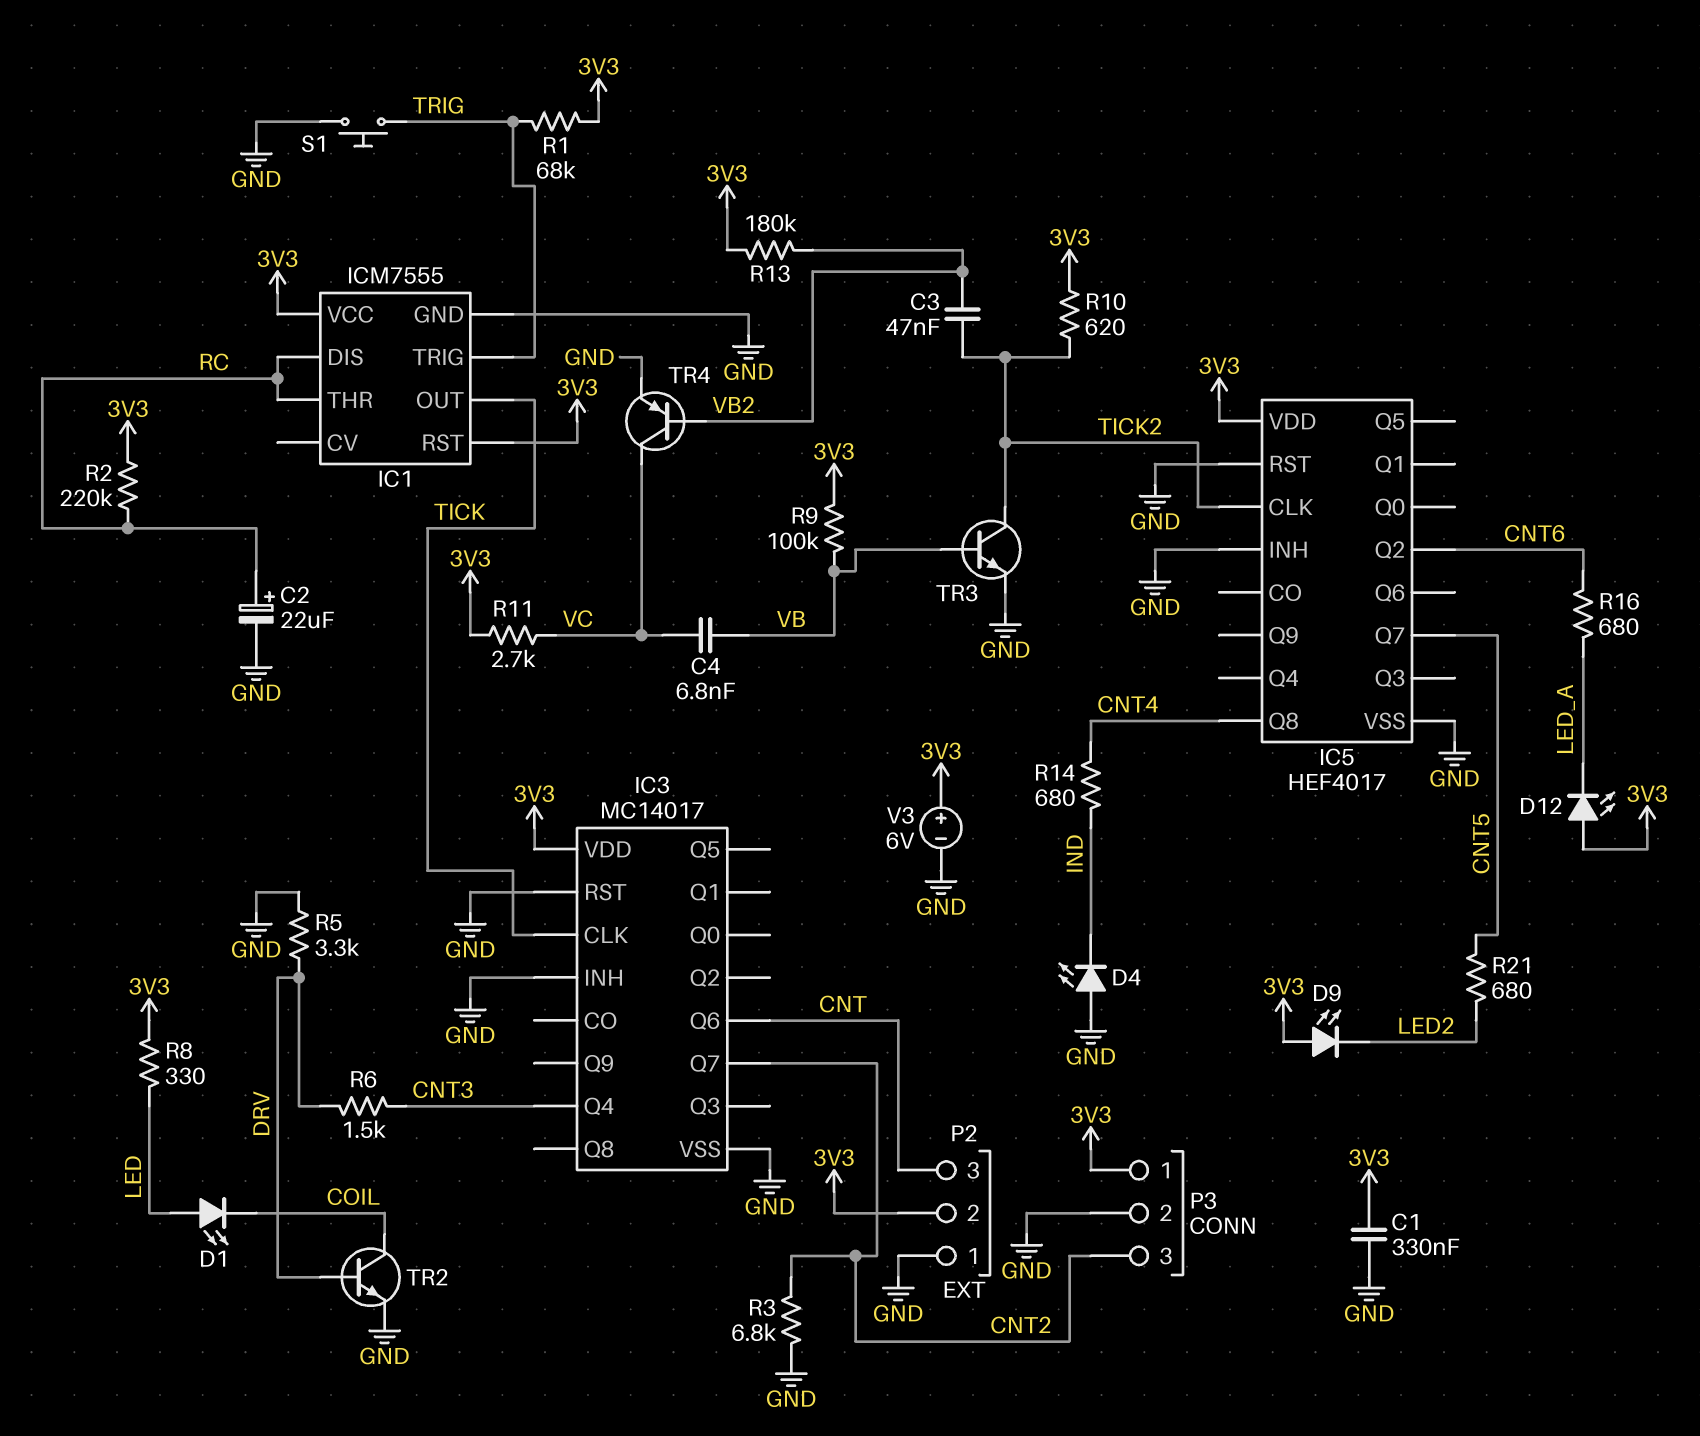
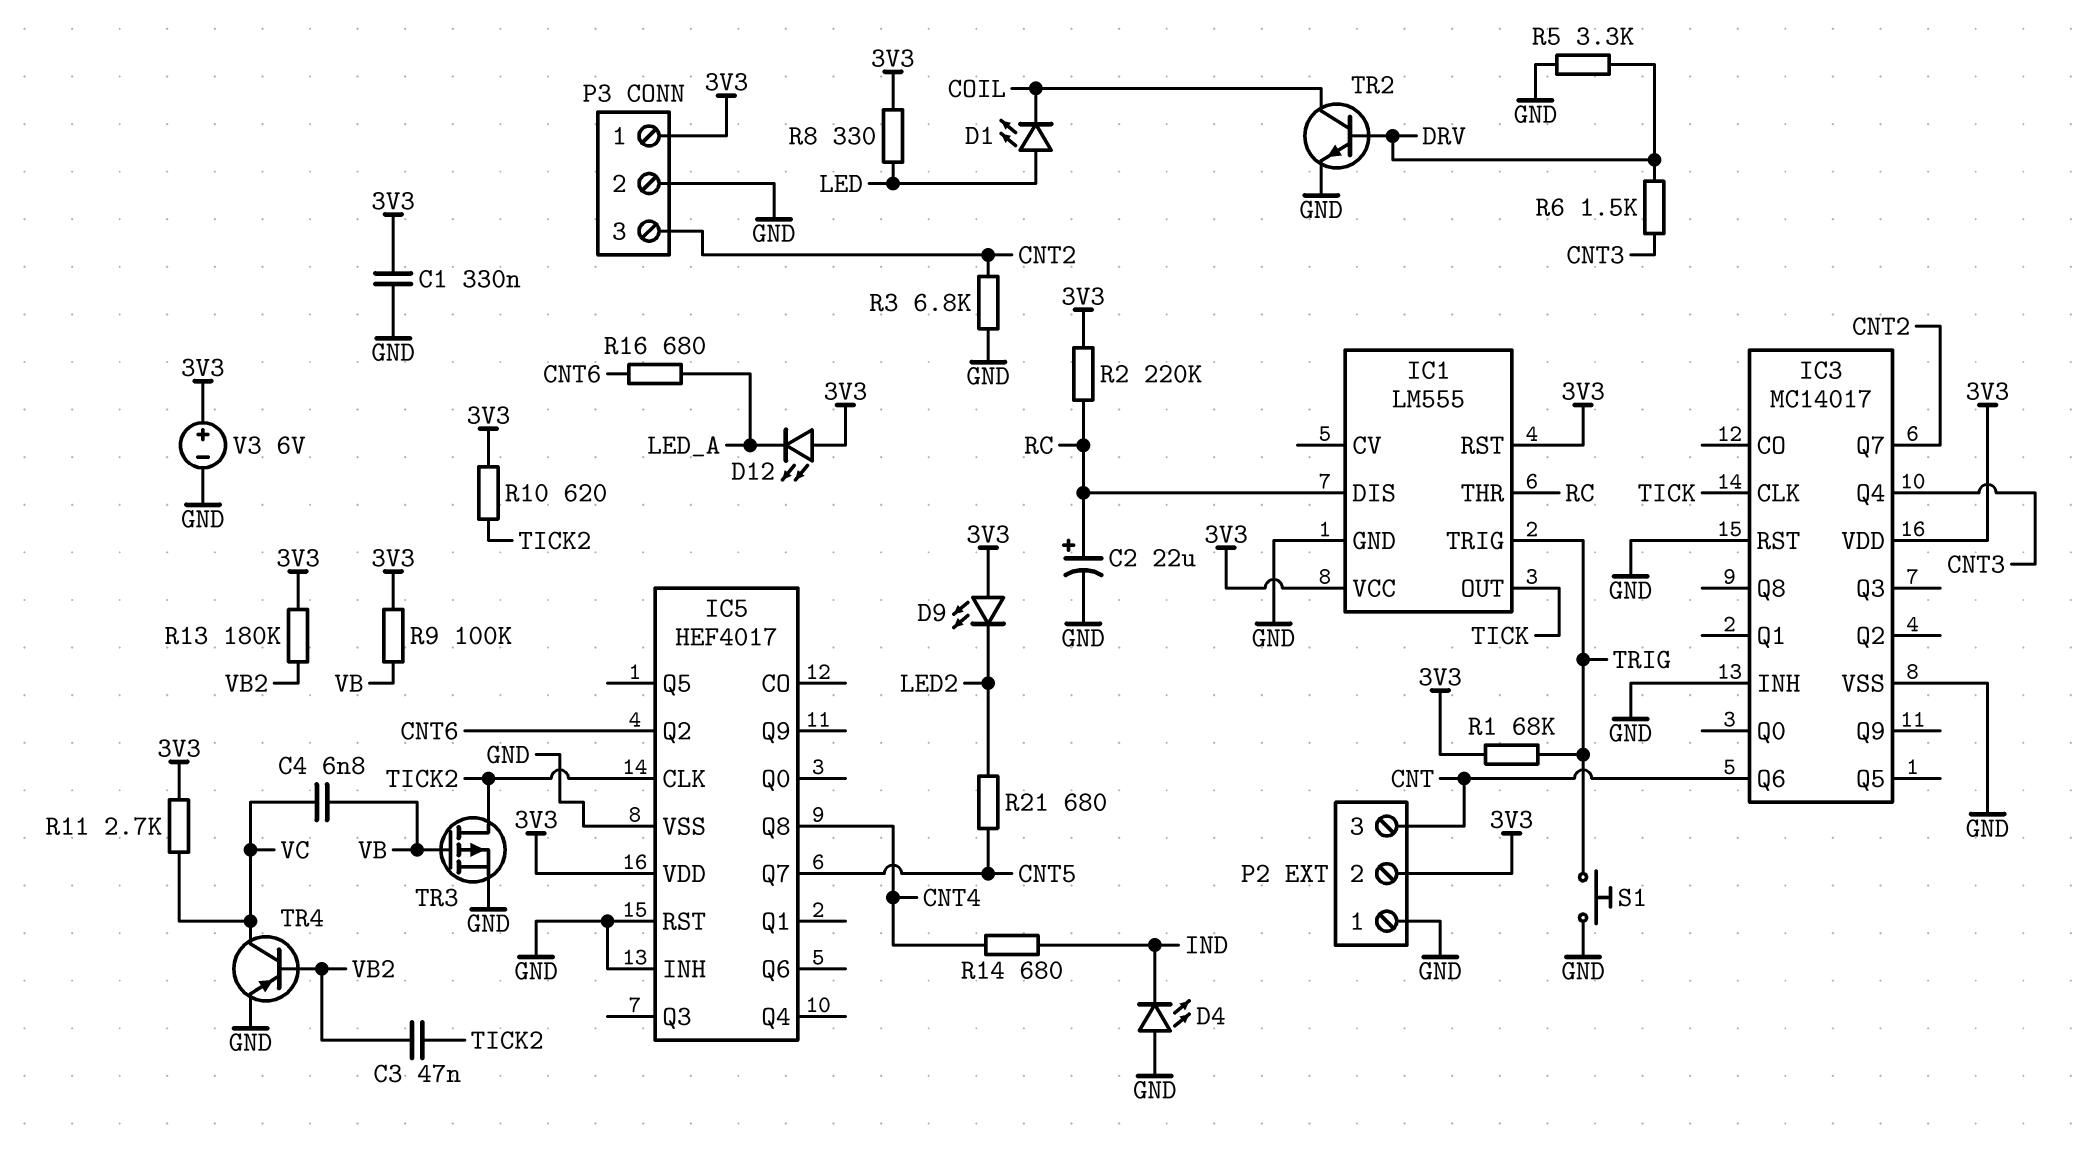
IC1: ICM7555 -> LM555
TR3: NPN (B VB, C TICK2, E GND) -> PMOS (G VB, D TICK2, S GND)

